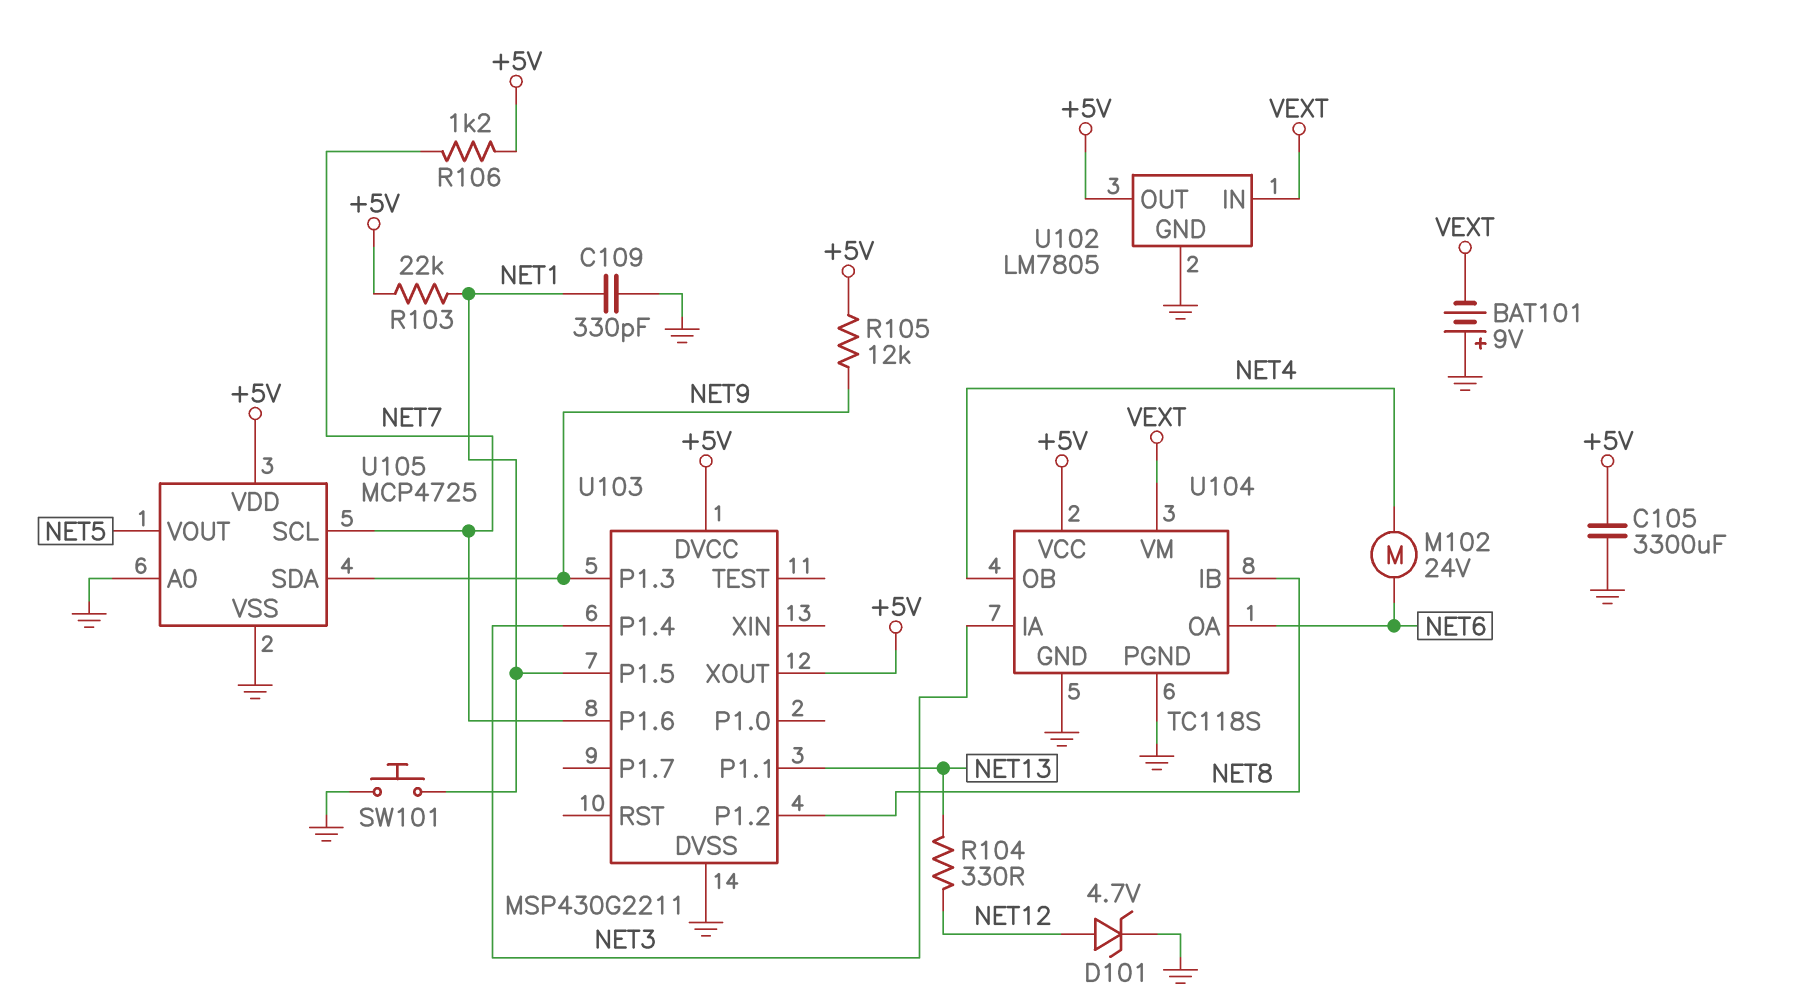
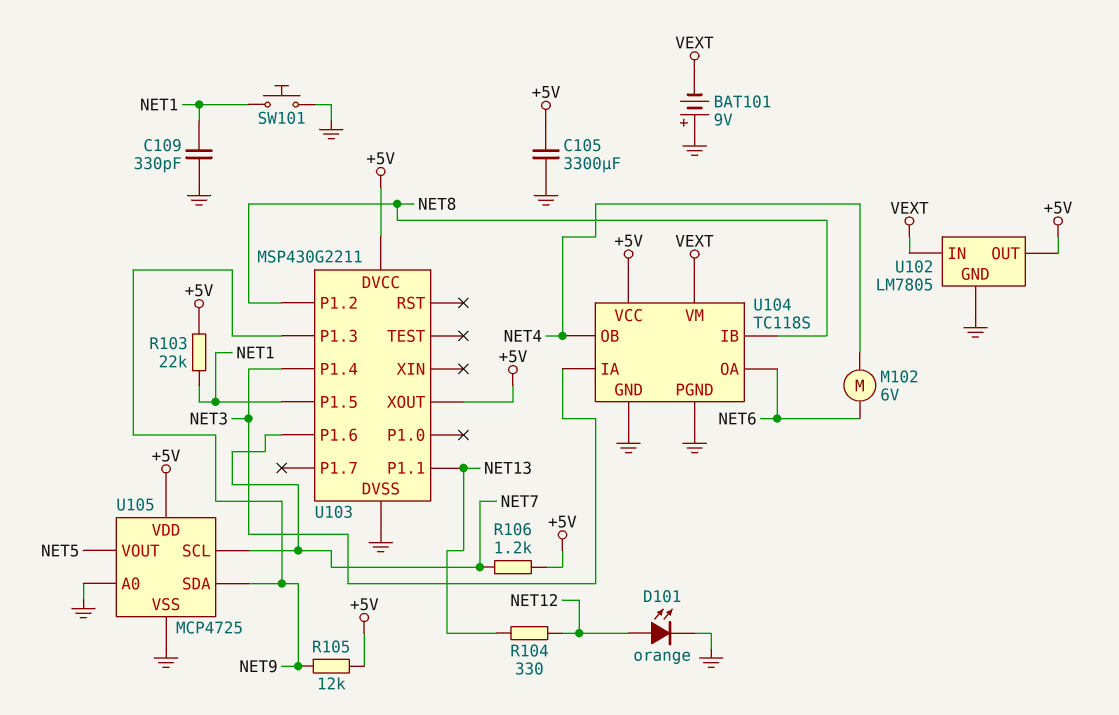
D101: zener 4.7V (A NET12, K GND) -> LED orange (A NET12, K GND)
M102: motor 24V (NET4, NET6) -> motor 6V (NET4, NET6)

